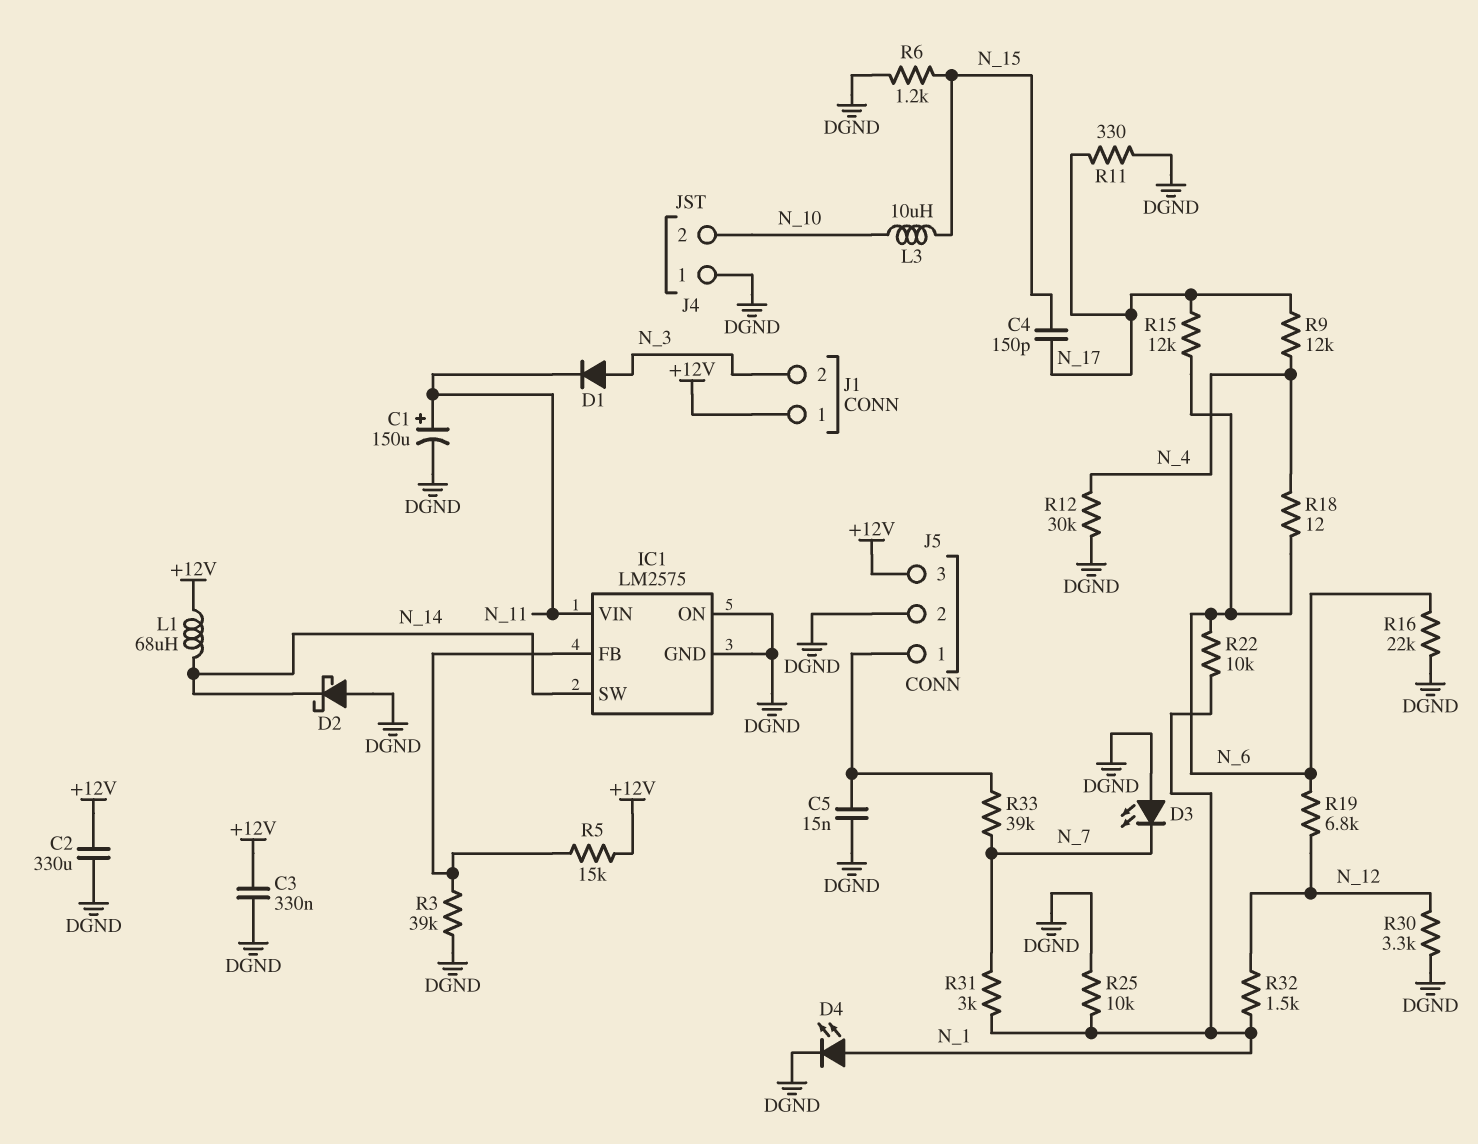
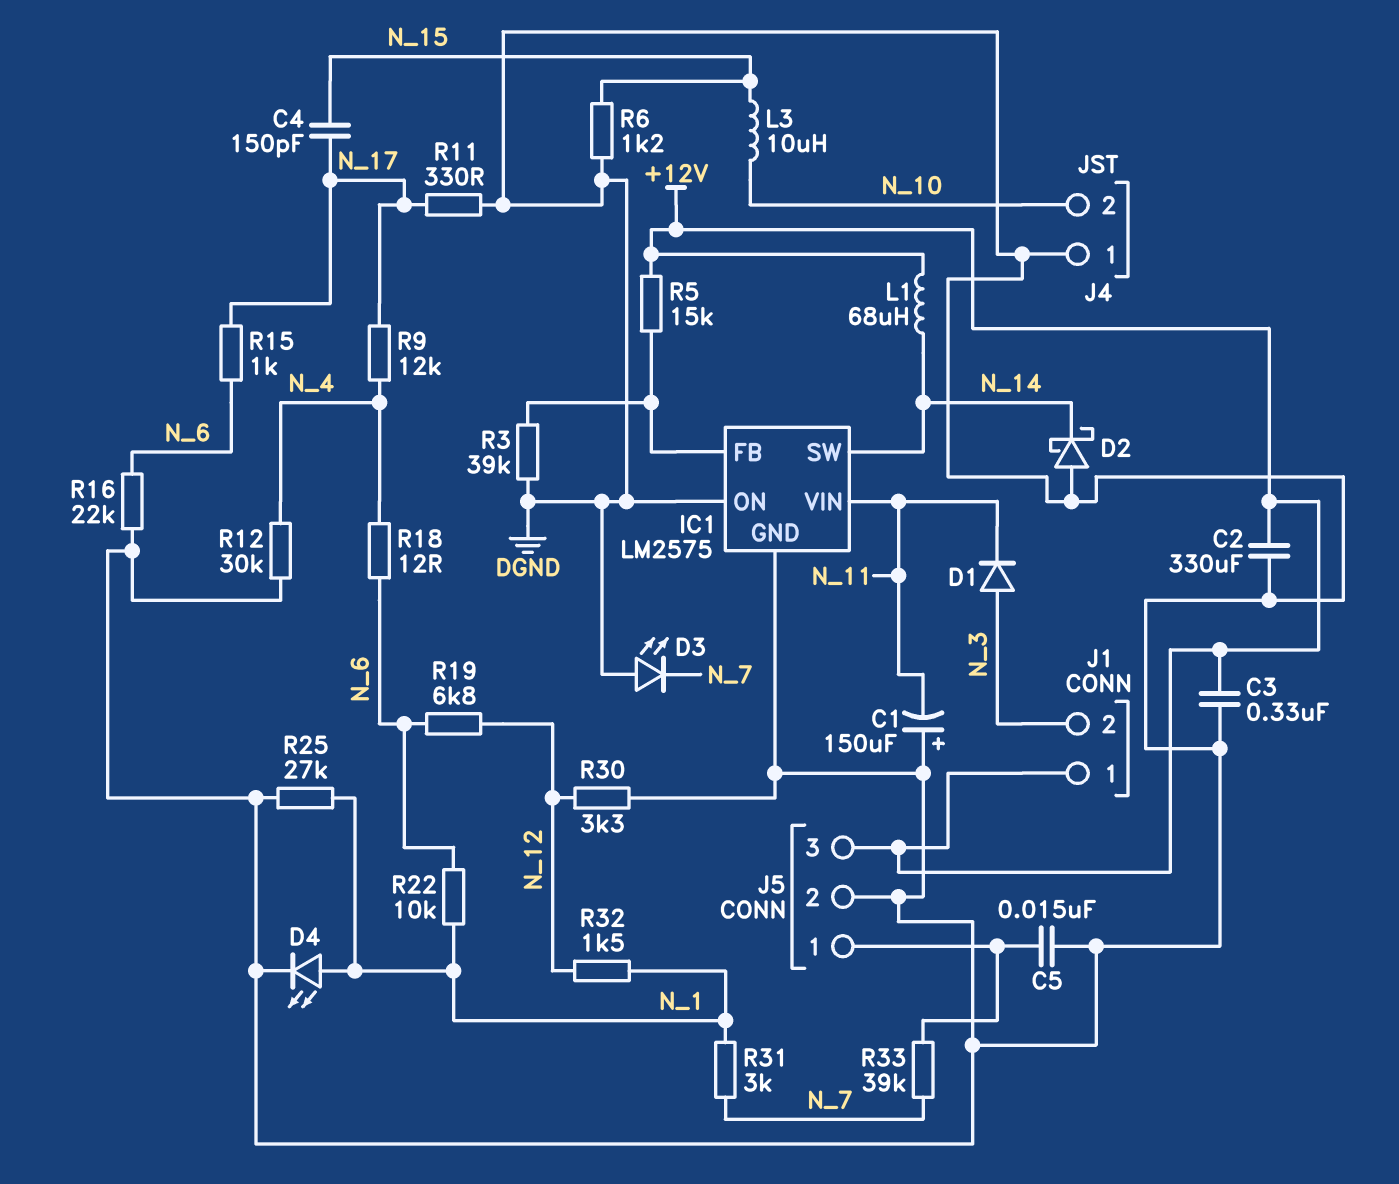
C1: 150uF (plus N_11, minus DGND) -> 150uF (plus DGND, minus N_11)
R15: 12k (N_6, N_17) -> 1k (N_6, N_17)
R25: 10k (DGND, N_1) -> 27k (DGND, N_1)

